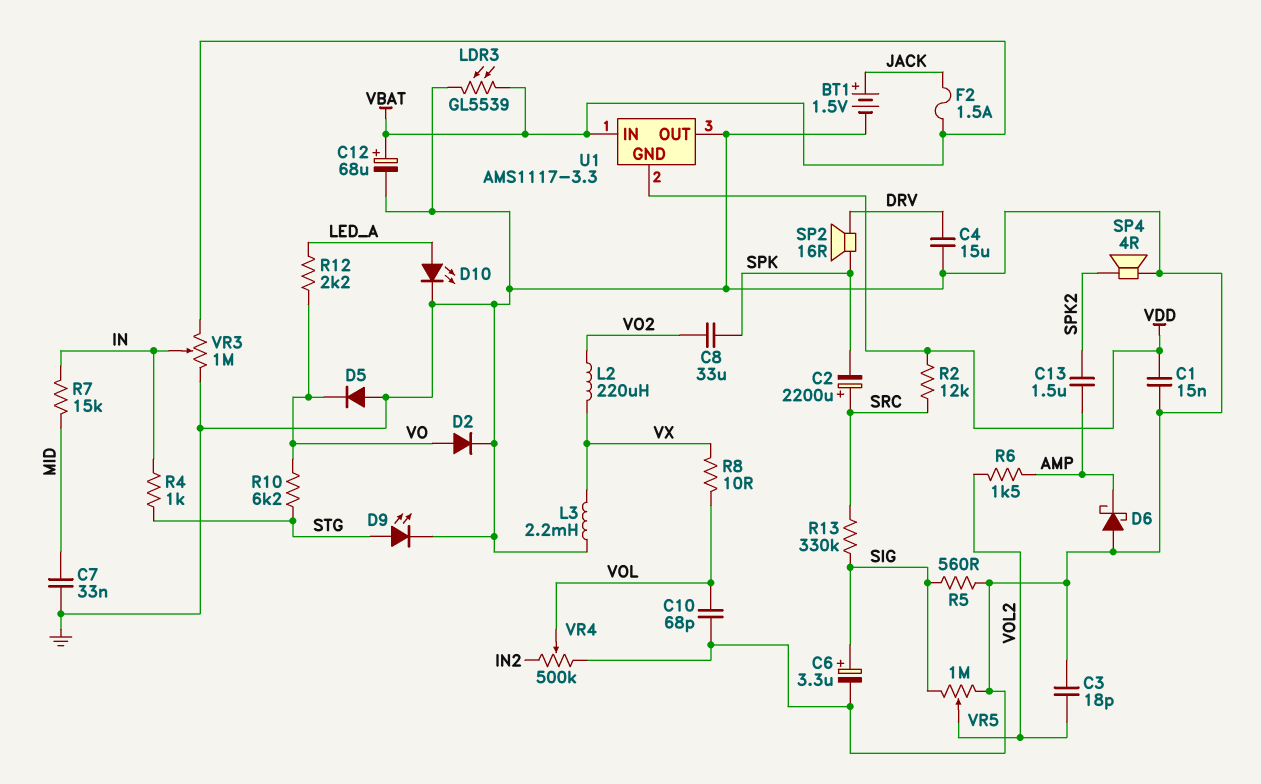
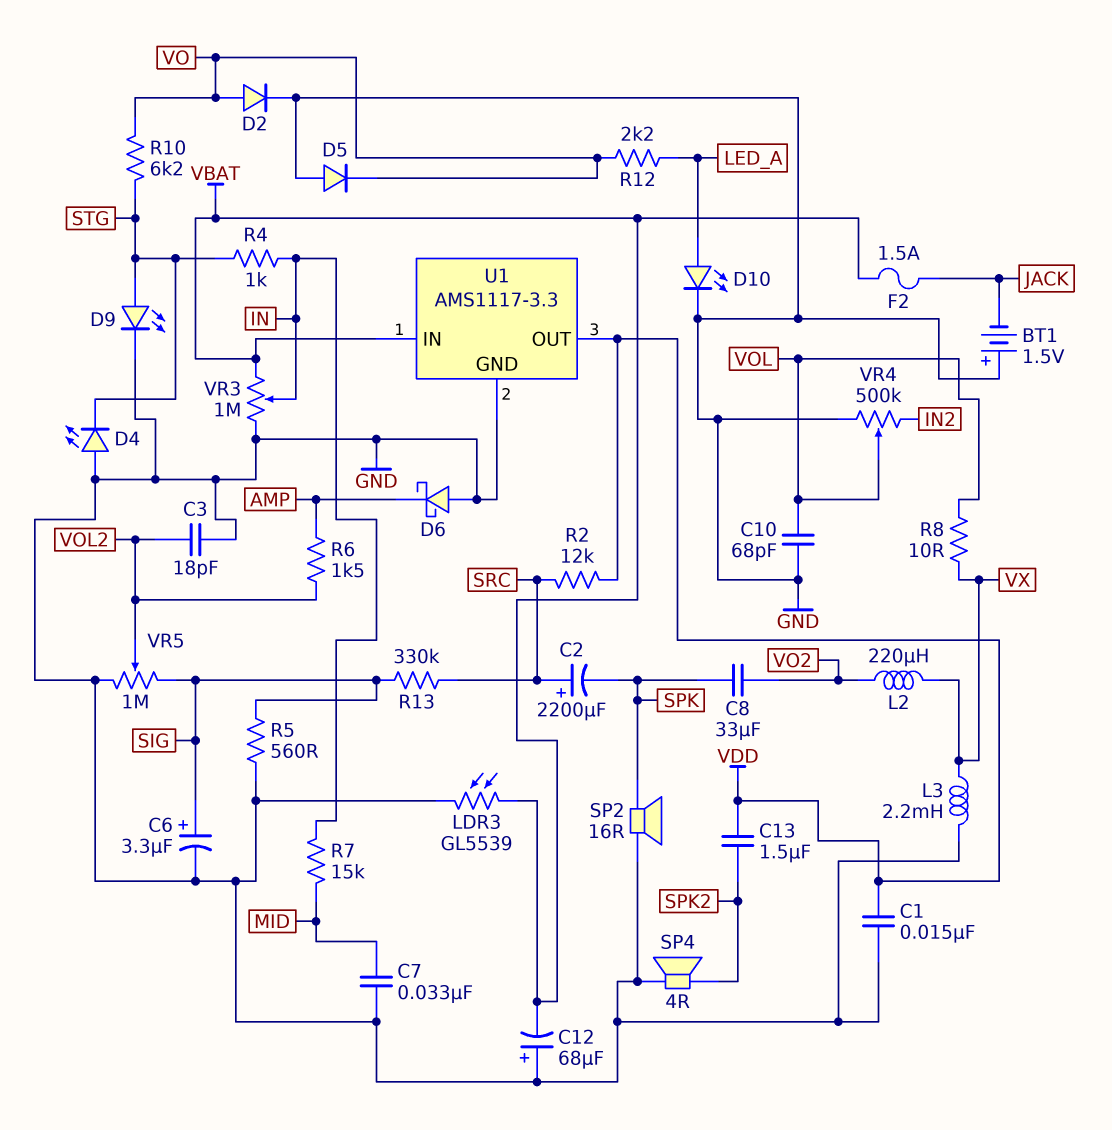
BT1: 1.5V (plus JACK, minus GND) -> 1.5V (plus GND, minus JACK)
C4: 15uF (DRV, GND) -> none
C12: 68uF (plus VBAT, minus GND) -> 68uF (plus GND, minus VBAT)
C13: 1.5uF (AMP, SPK2) -> 1.5uF (SPK2, VDD)
D4: none -> LED (A GND, K STG)
SP2: speaker 16R (DRV, SPK) -> speaker 16R (GND, SPK)
U1 pin GND: VDD -> GND
U1 pin OUT: GND -> VDD

